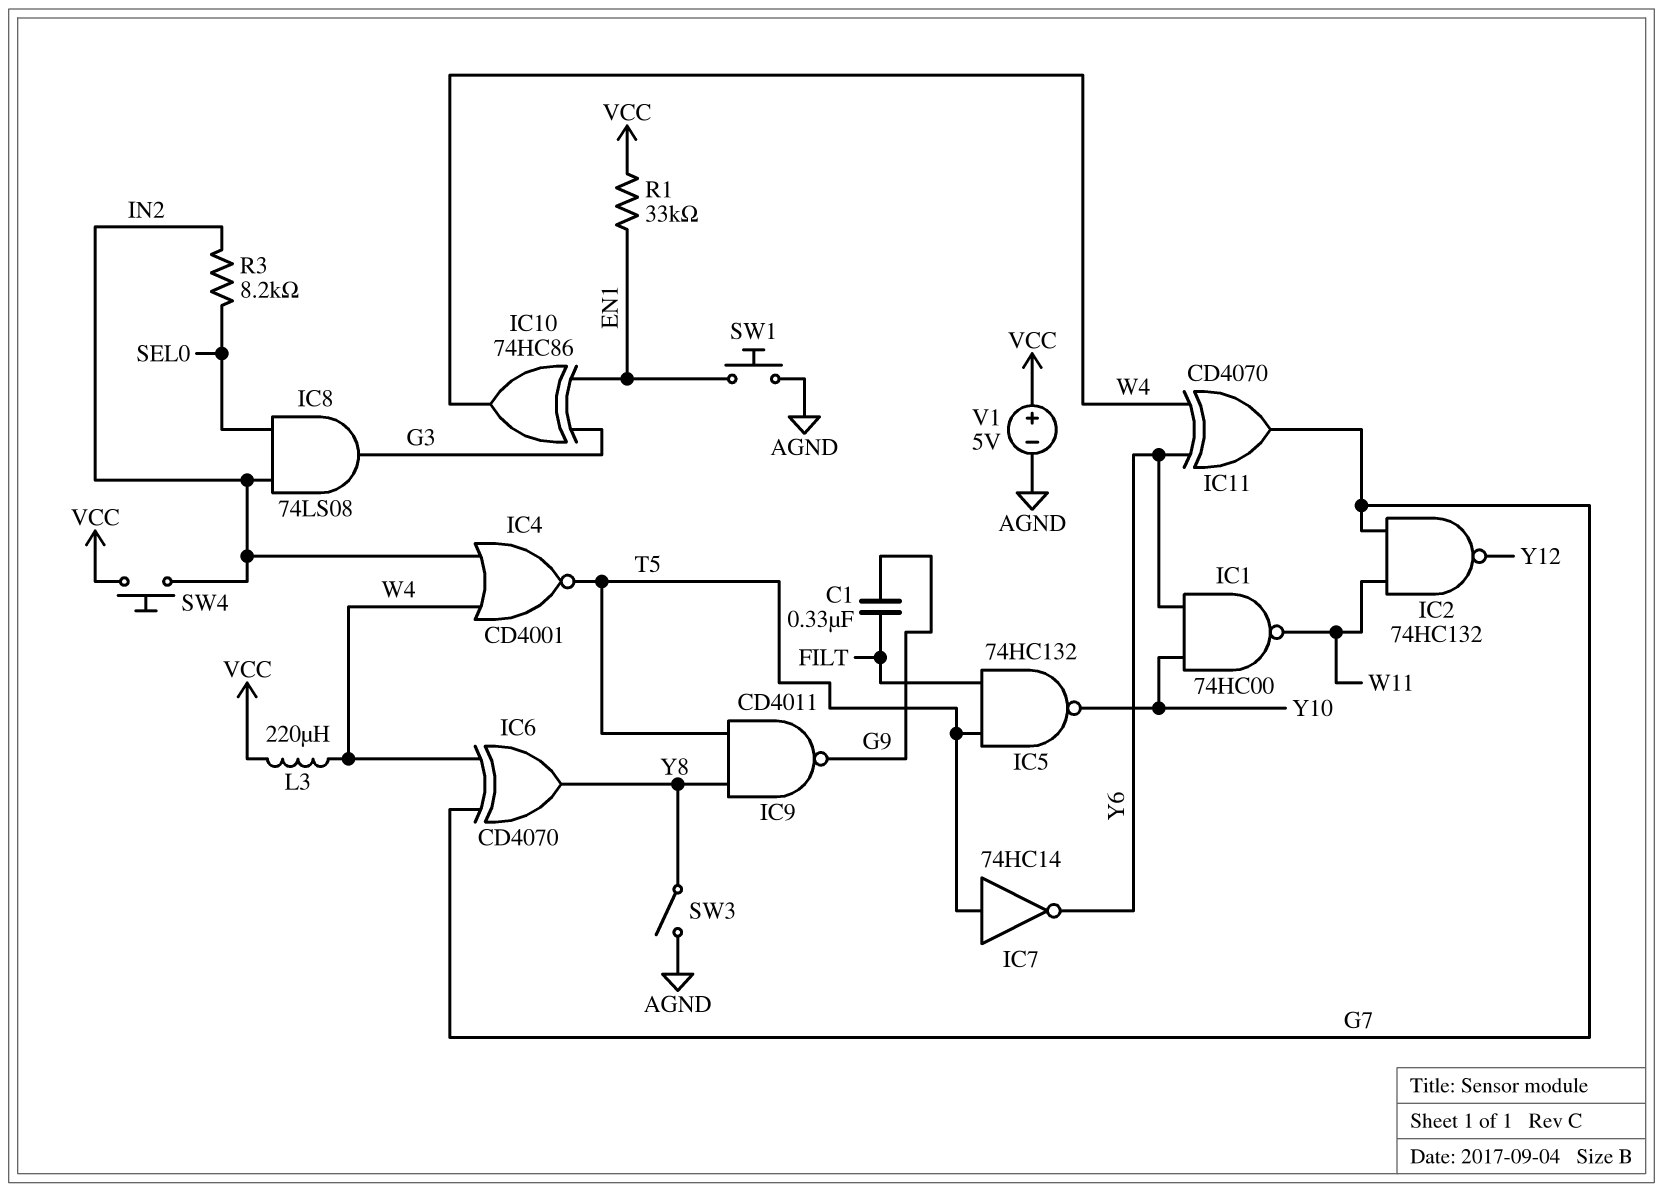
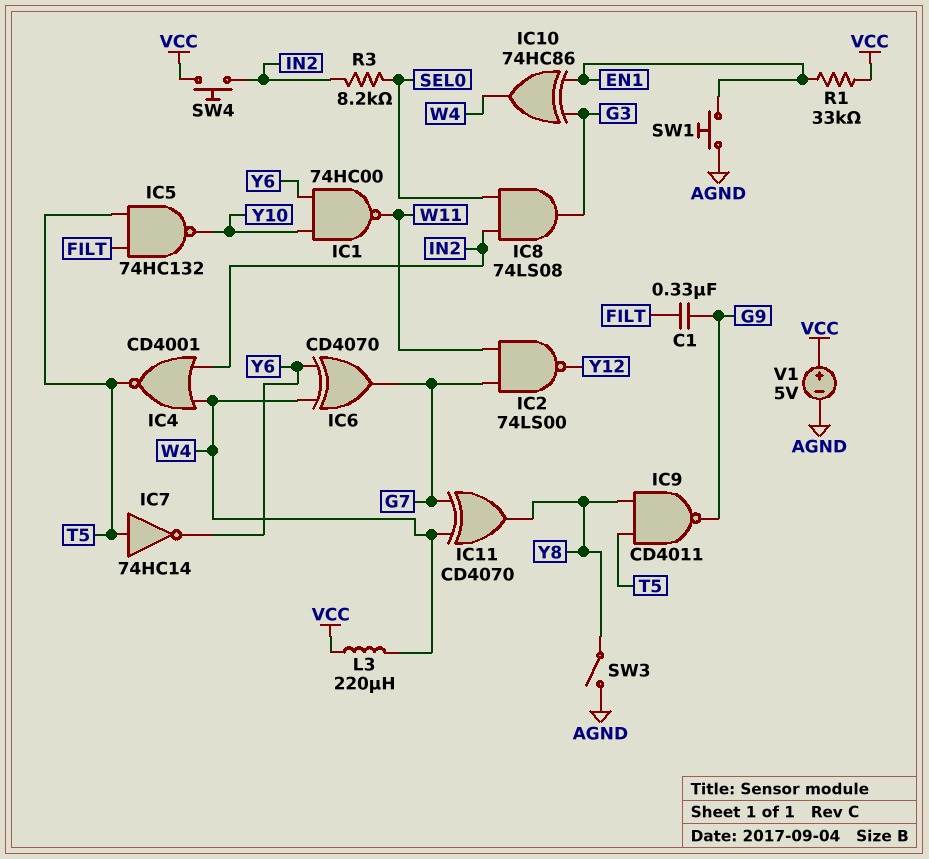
IC2: NAND 74HC132 (in G7, in W11, out Y12) -> NAND 74LS00 (in G7, in W11, out Y12)
IC6: XOR CD4070 (in G7, in W4, out Y8) -> XOR CD4070 (in W4, in Y6, out G7)
IC11: XOR CD4070 (in W4, in Y6, out G7) -> XOR CD4070 (in G7, in W4, out Y8)

